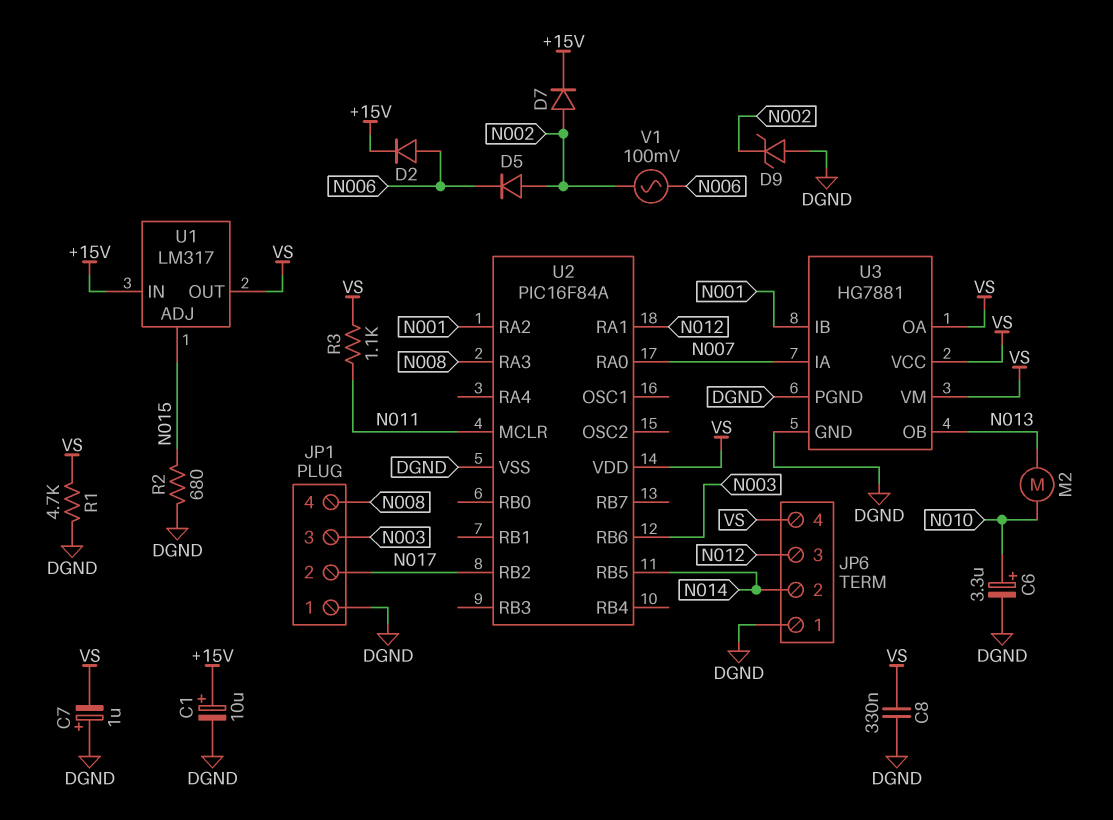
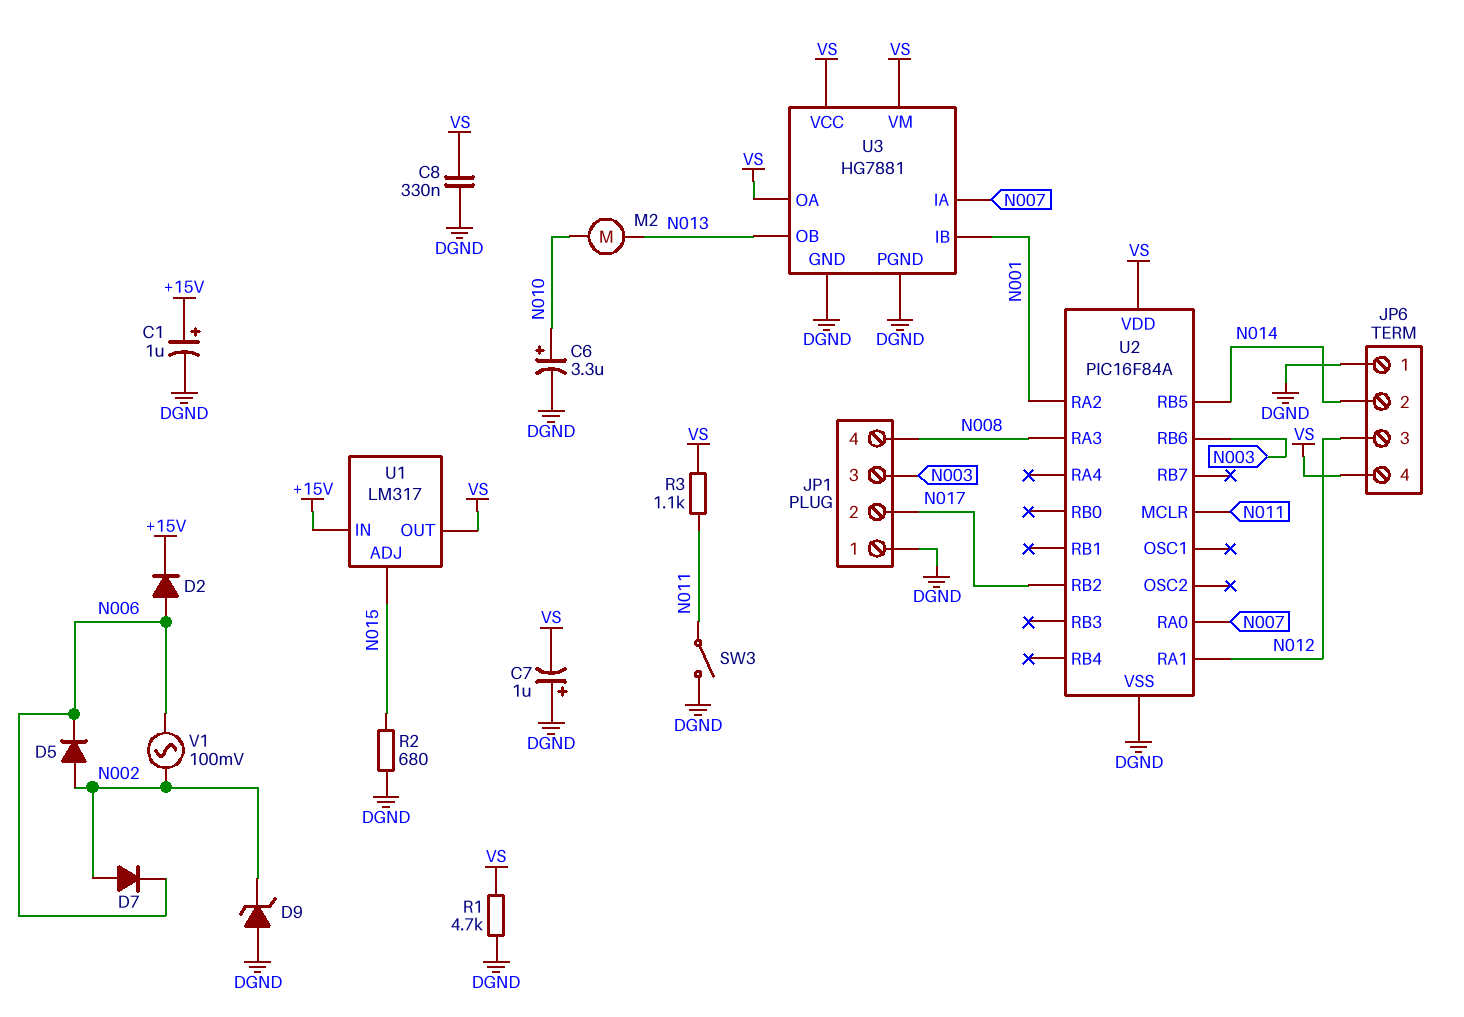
C1: 10uF (plus +15V, minus DGND) -> 1uF (plus +15V, minus DGND)
D7: diode (A N002, K +15V) -> diode (A N002, K N006)
SW3: none -> switch (DGND, N011)

